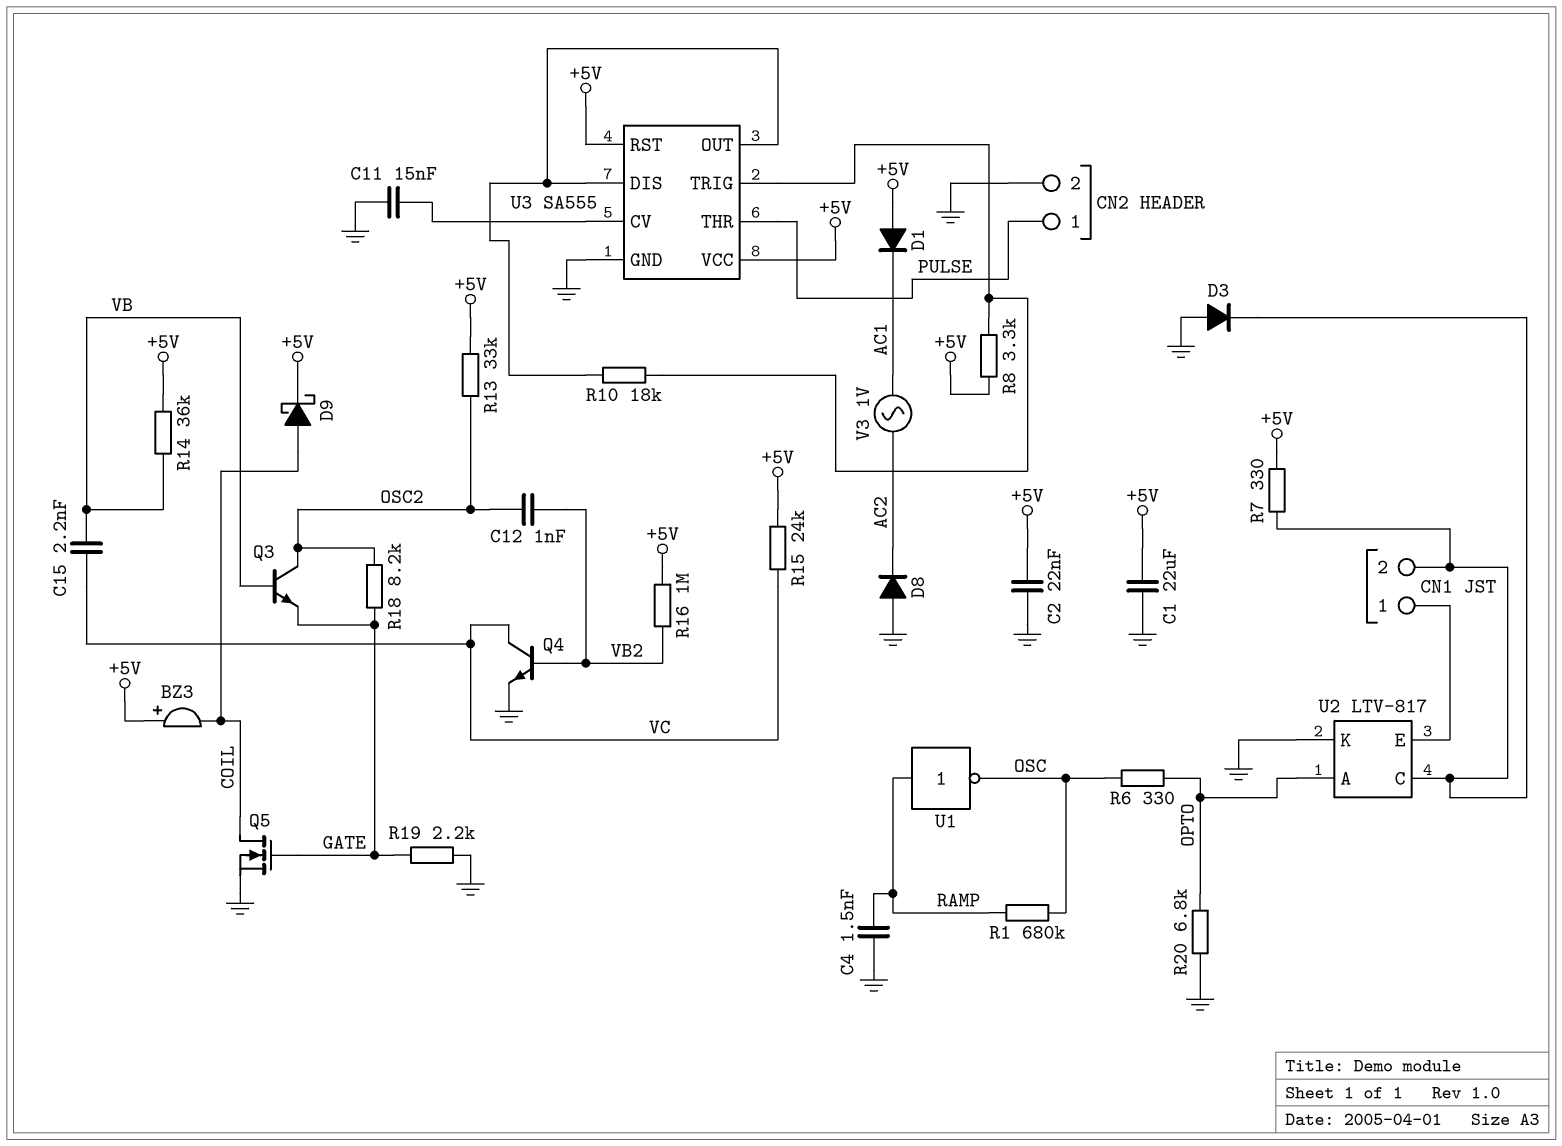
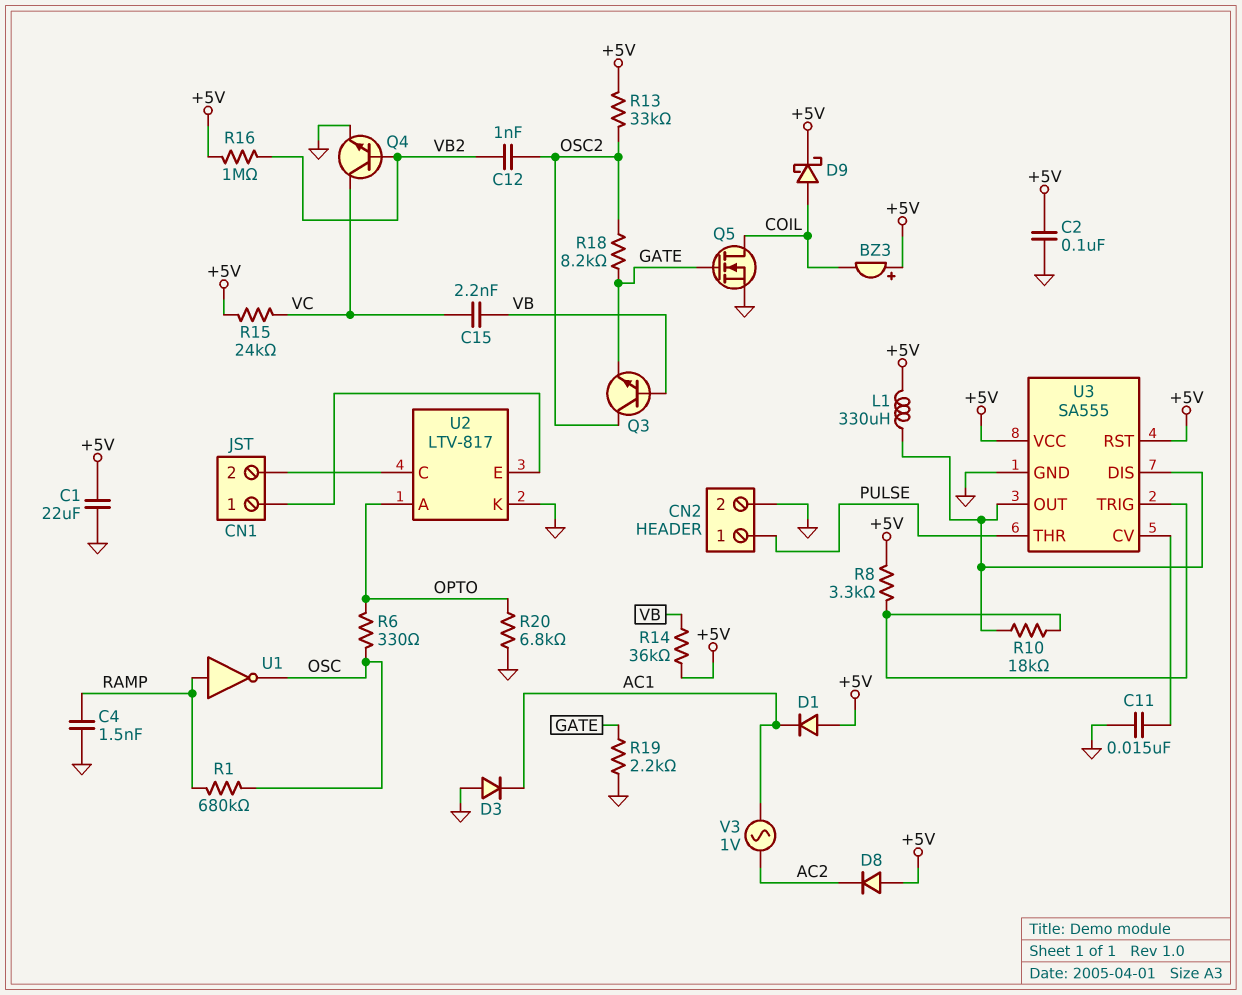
C2: 22nF (+5V, GND) -> 100nF (+5V, GND)
D3: diode (A GND, K CN1/2) -> diode (A GND, K AC1)
D8: diode (A GND, K AC2) -> diode (A +5V, K AC2)
L1: none -> 330uH (+5V, U3/DIS)
R7: 330 (+5V, CN1/2) -> none

